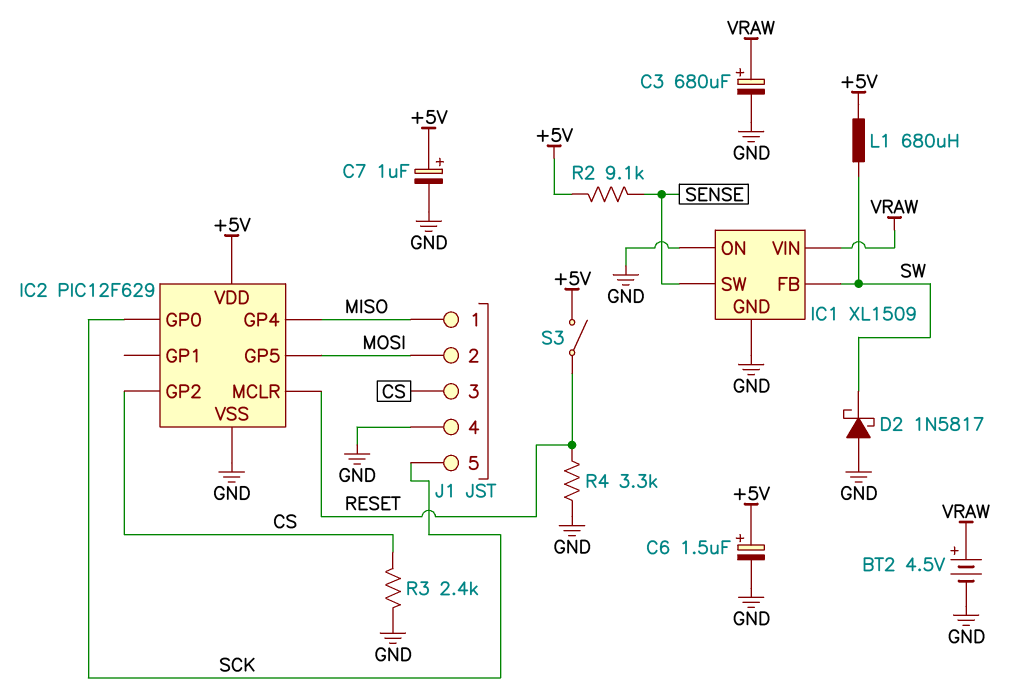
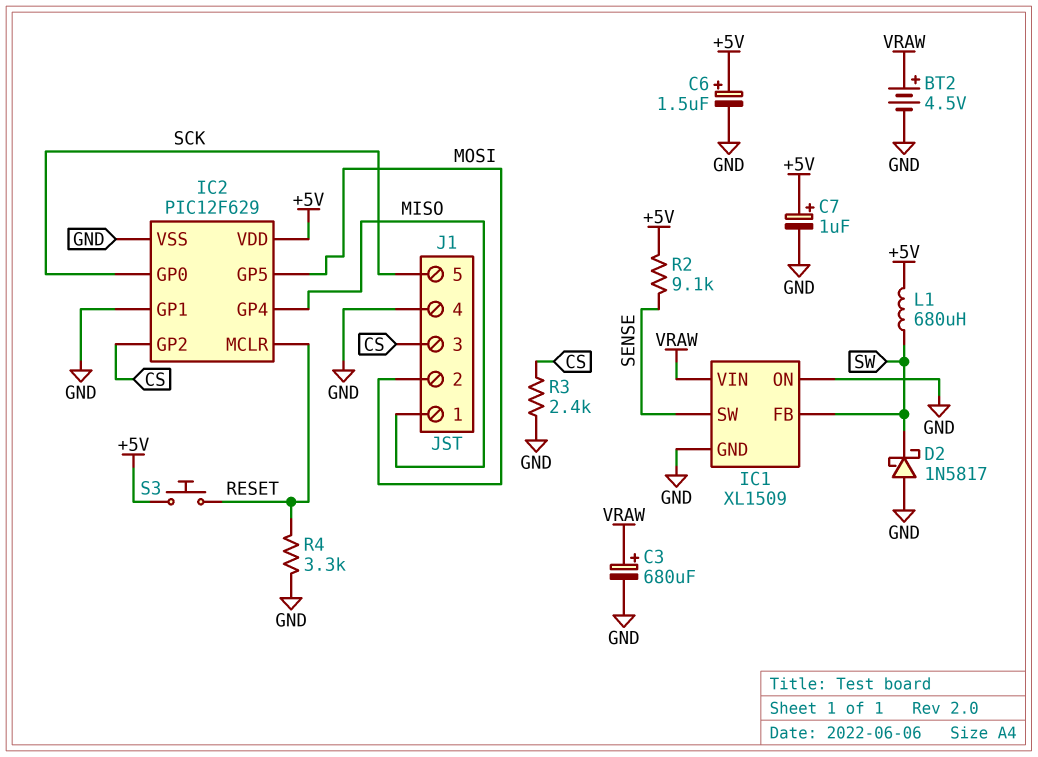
IC2 pin GP1: none -> GND
S3: switch (+5V, RESET) -> button (+5V, RESET)

